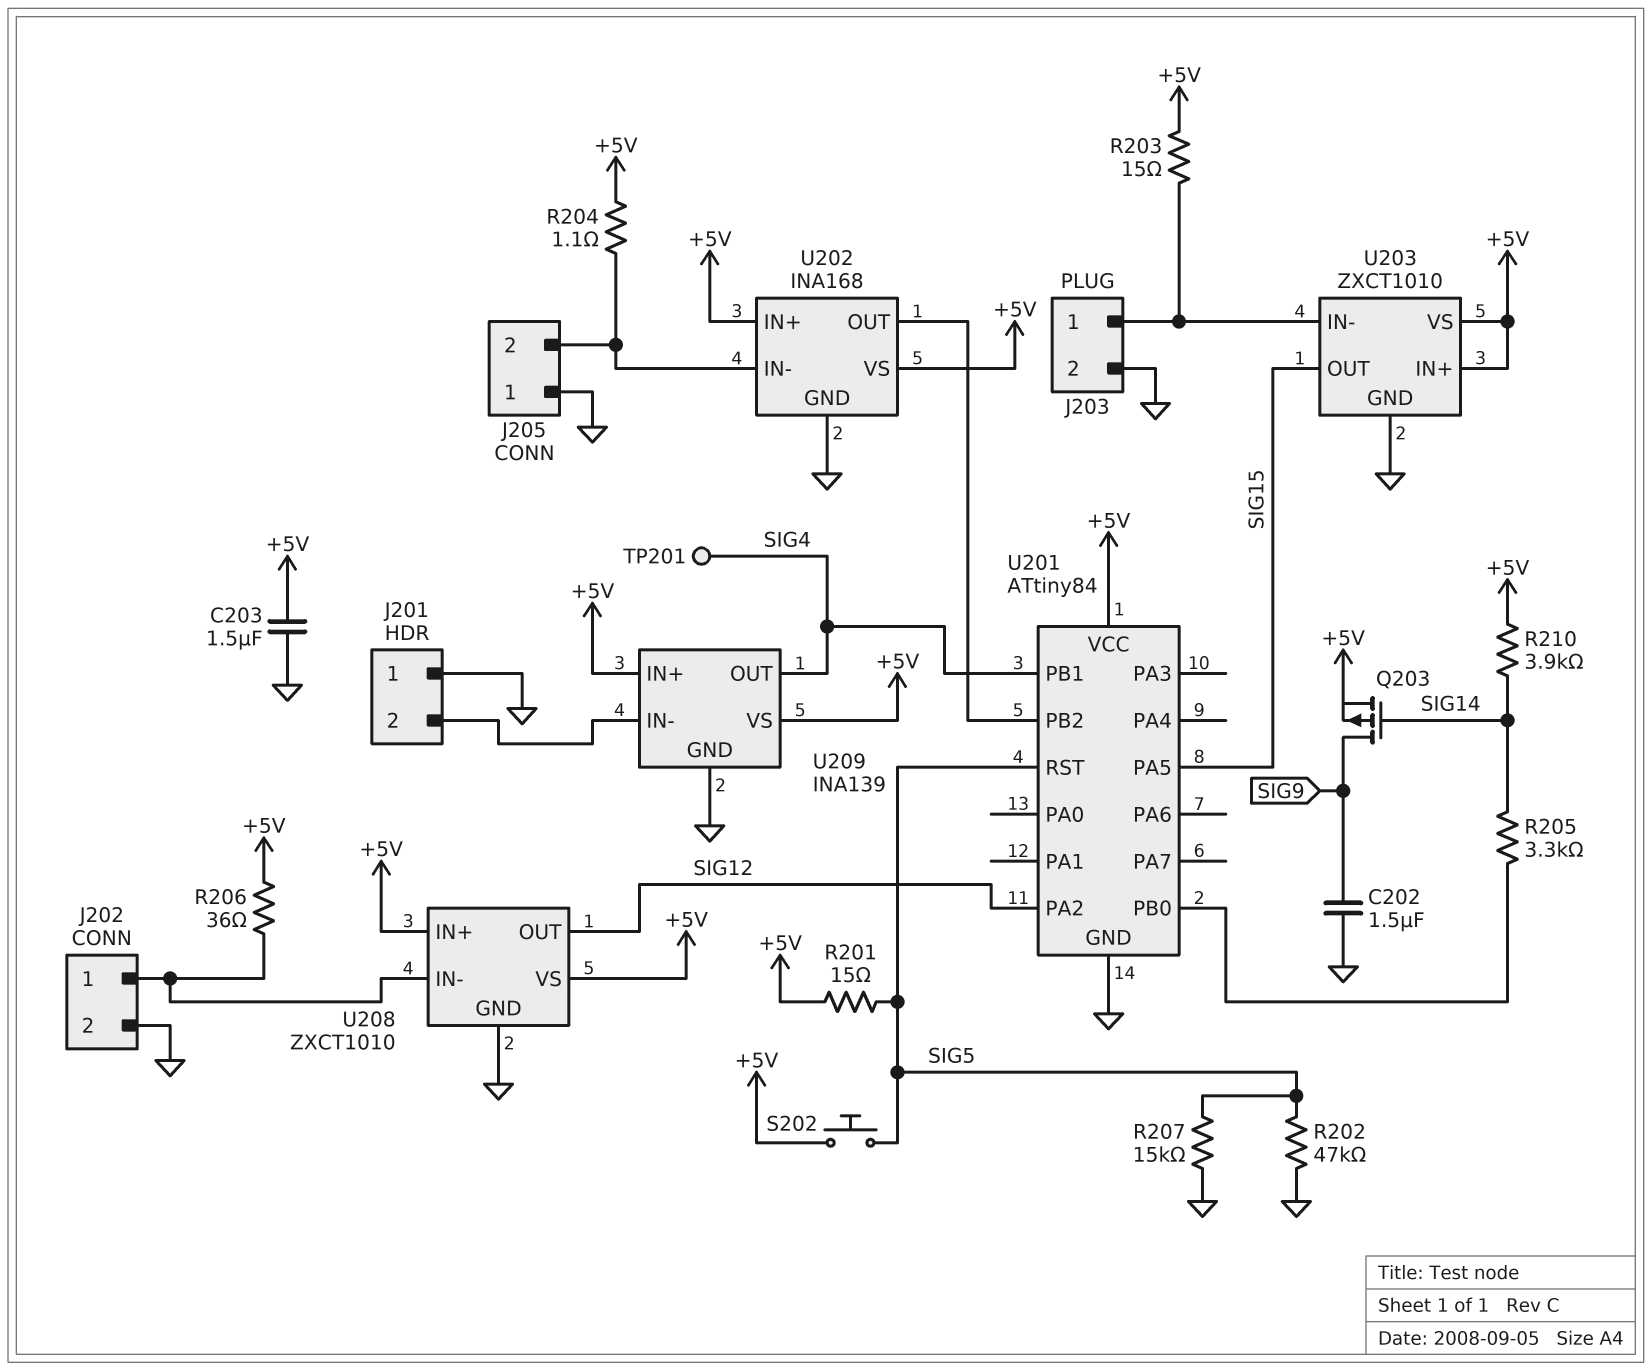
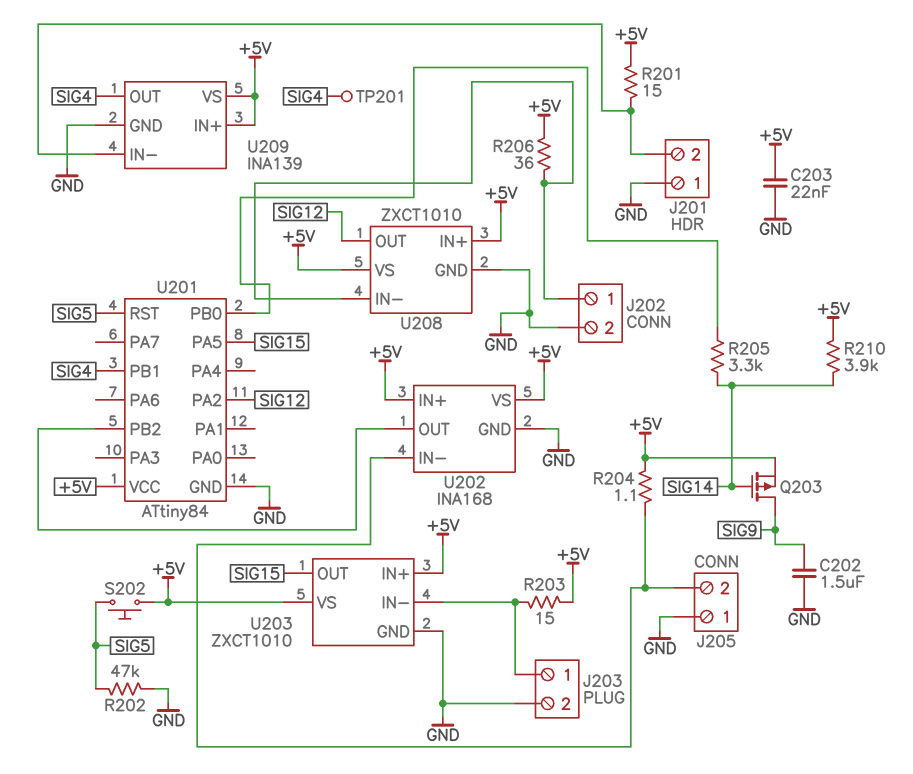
C203: 1.5uF (+5V, GND) -> 22nF (+5V, GND)
R201: 15 (+5V, SIG5) -> 15 (+5V, J201/2)
R207: 15k (GND, SIG5) -> none

